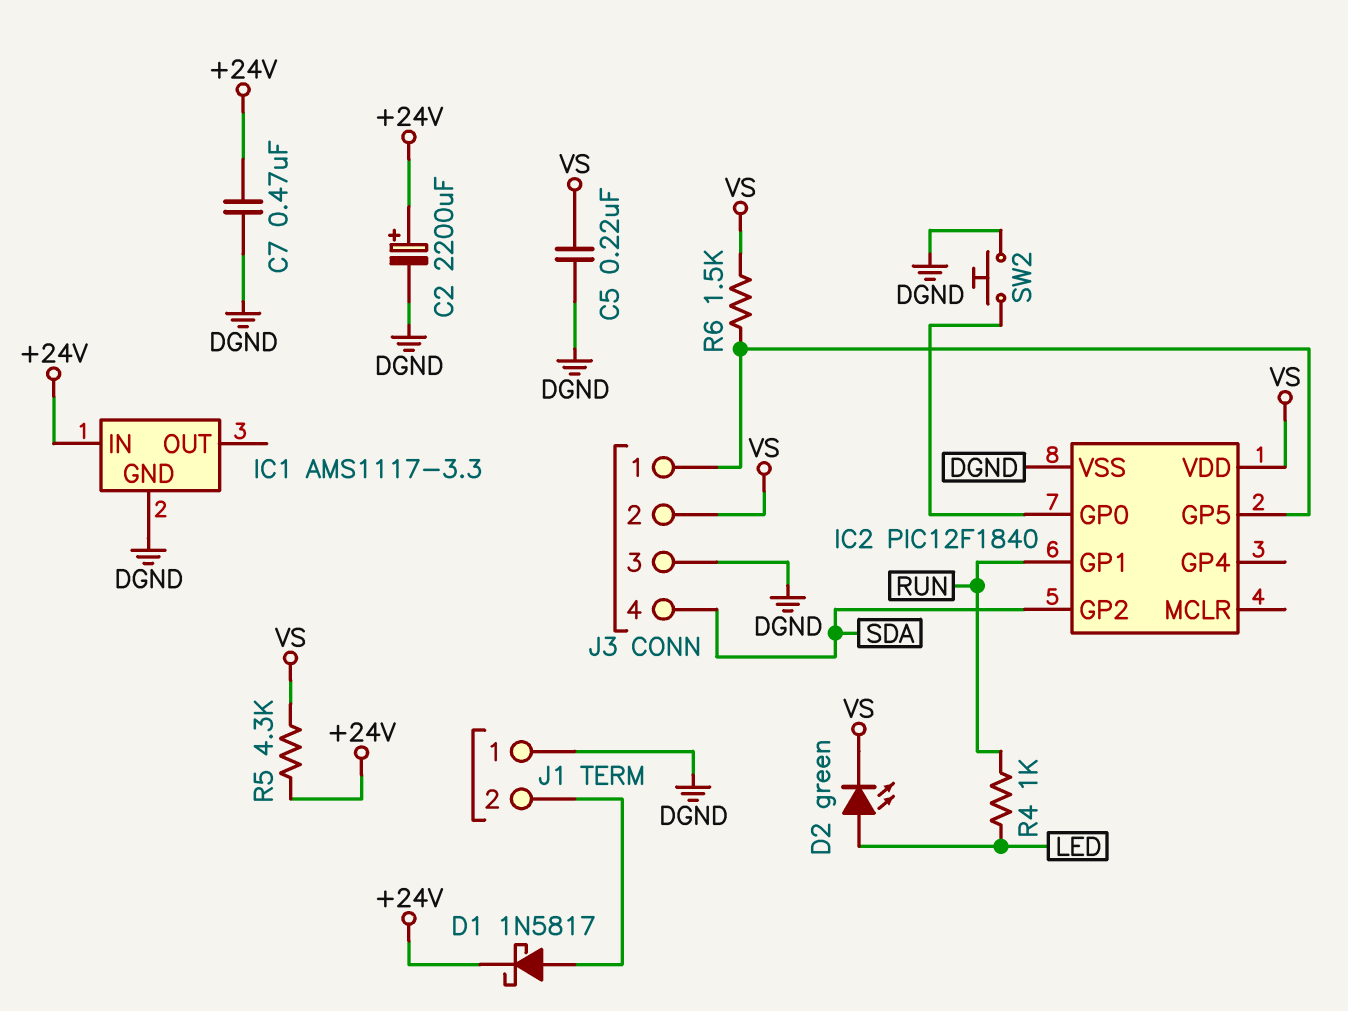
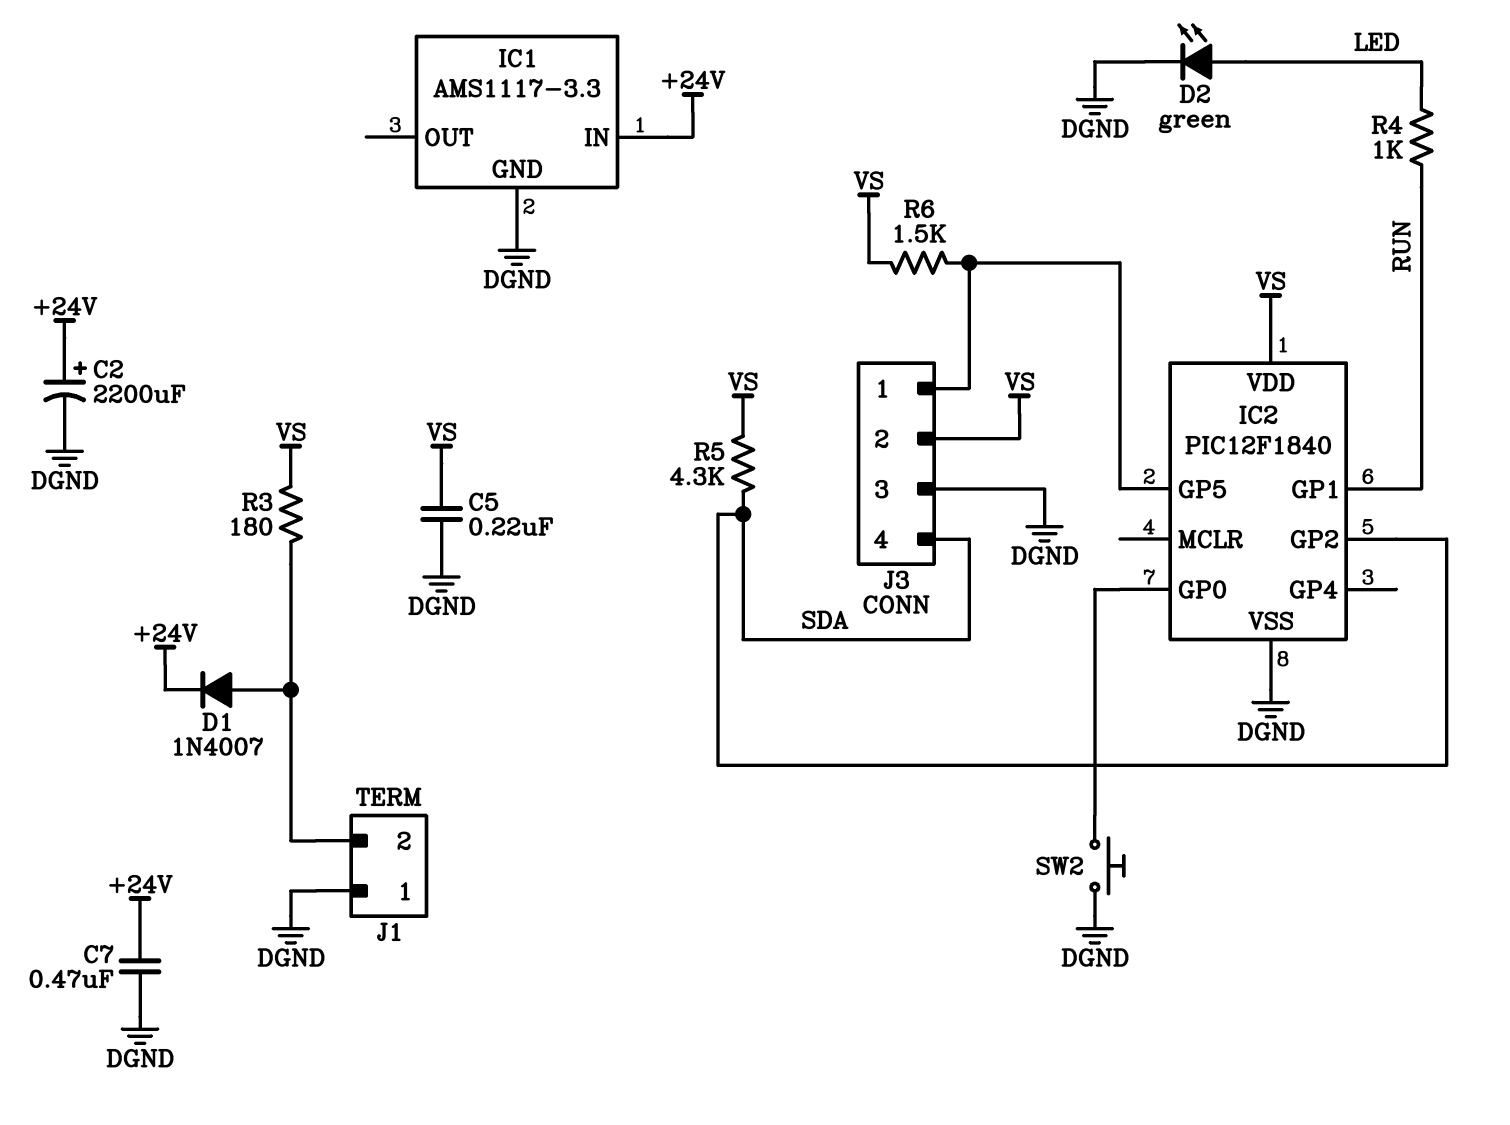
D1: schottky 1N5817 (A J1/2, K +24V) -> diode 1N4007 (A J1/2, K +24V)
D2: LED green (A LED, K VS) -> LED green (A LED, K DGND)
R3: none -> 180 (J1/2, VS)
R5: 4.3k (+24V, VS) -> 4.3k (SDA, VS)

